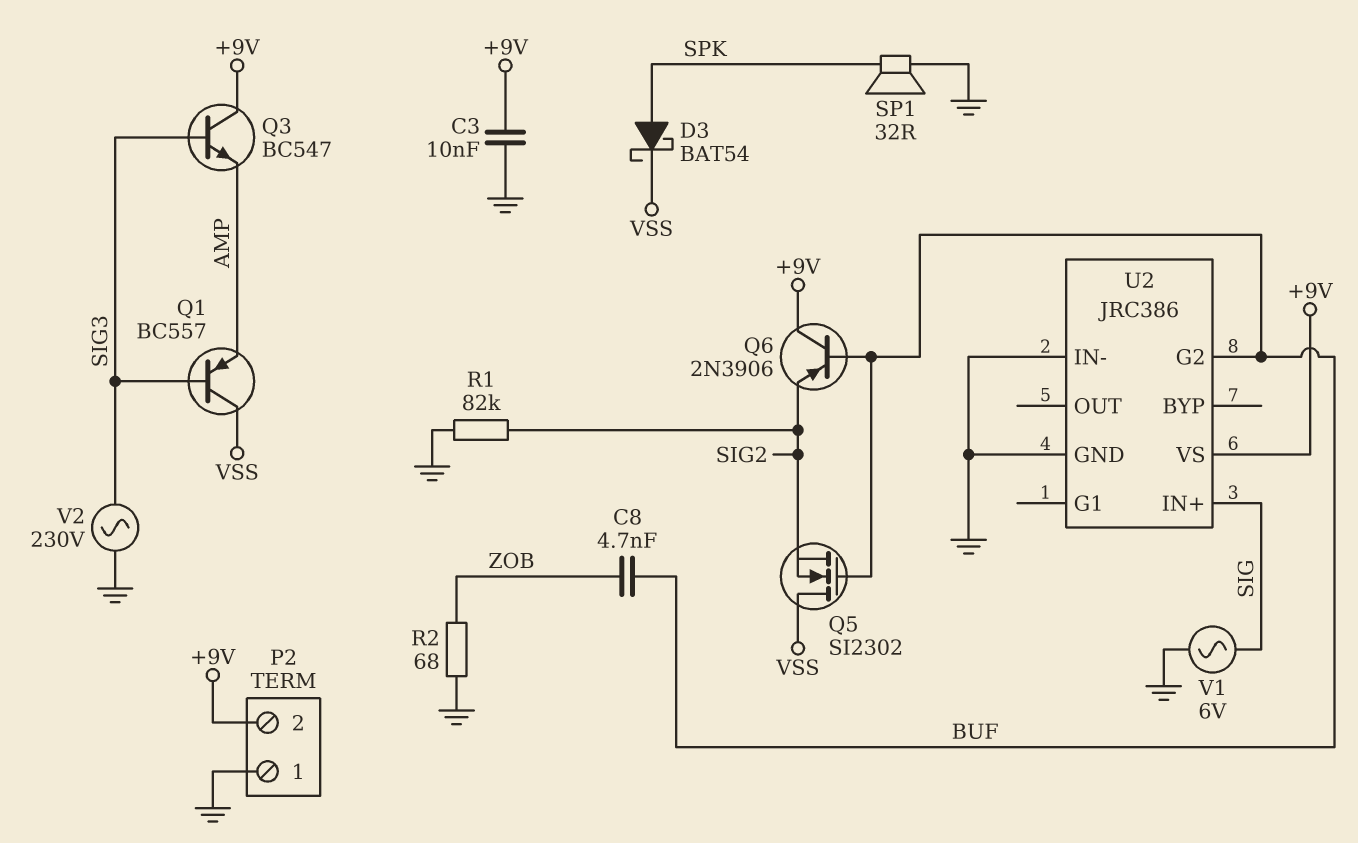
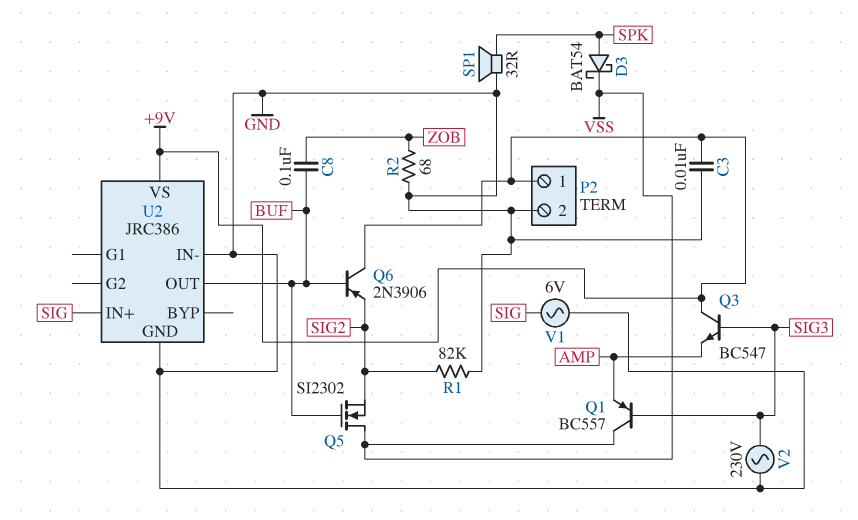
C8: 4.7nF (BUF, ZOB) -> 100nF (BUF, ZOB)
P2 pin 1: GND -> +9V
P2 pin 2: +9V -> GND
U2 pin G2: BUF -> none
U2 pin OUT: none -> BUF

